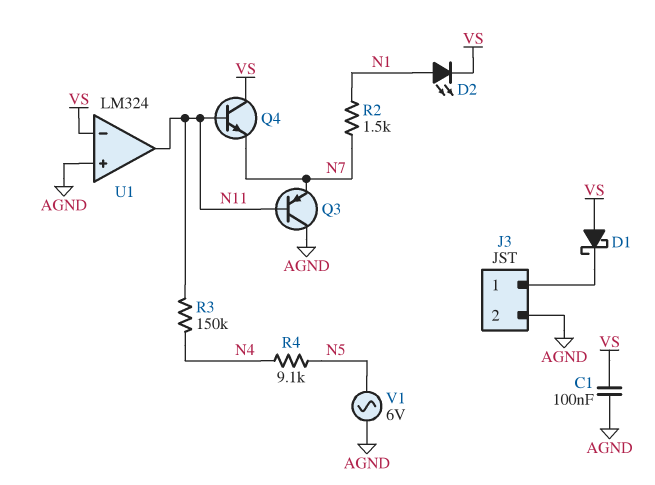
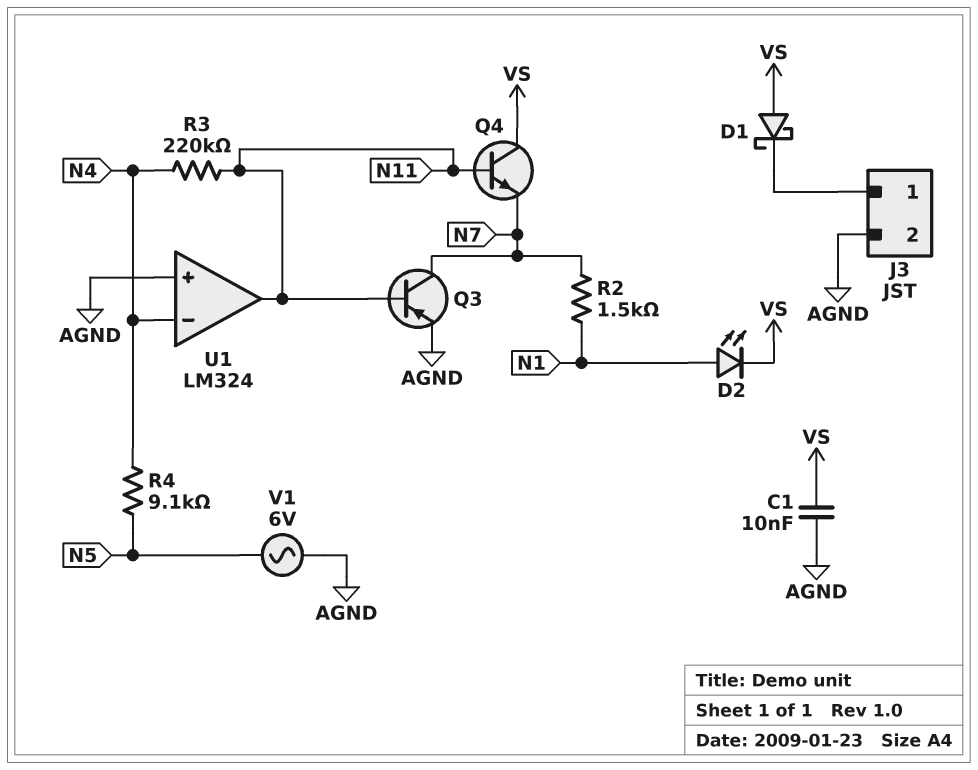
C1: 100nF (AGND, VS) -> 10nF (AGND, VS)
Q3: PNP (B N11, C AGND, E N7) -> PNP (B N11, C N7, E AGND)
R3: 150k (N4, N11) -> 220k (N4, N11)
U1 pin in-: VS -> N4

